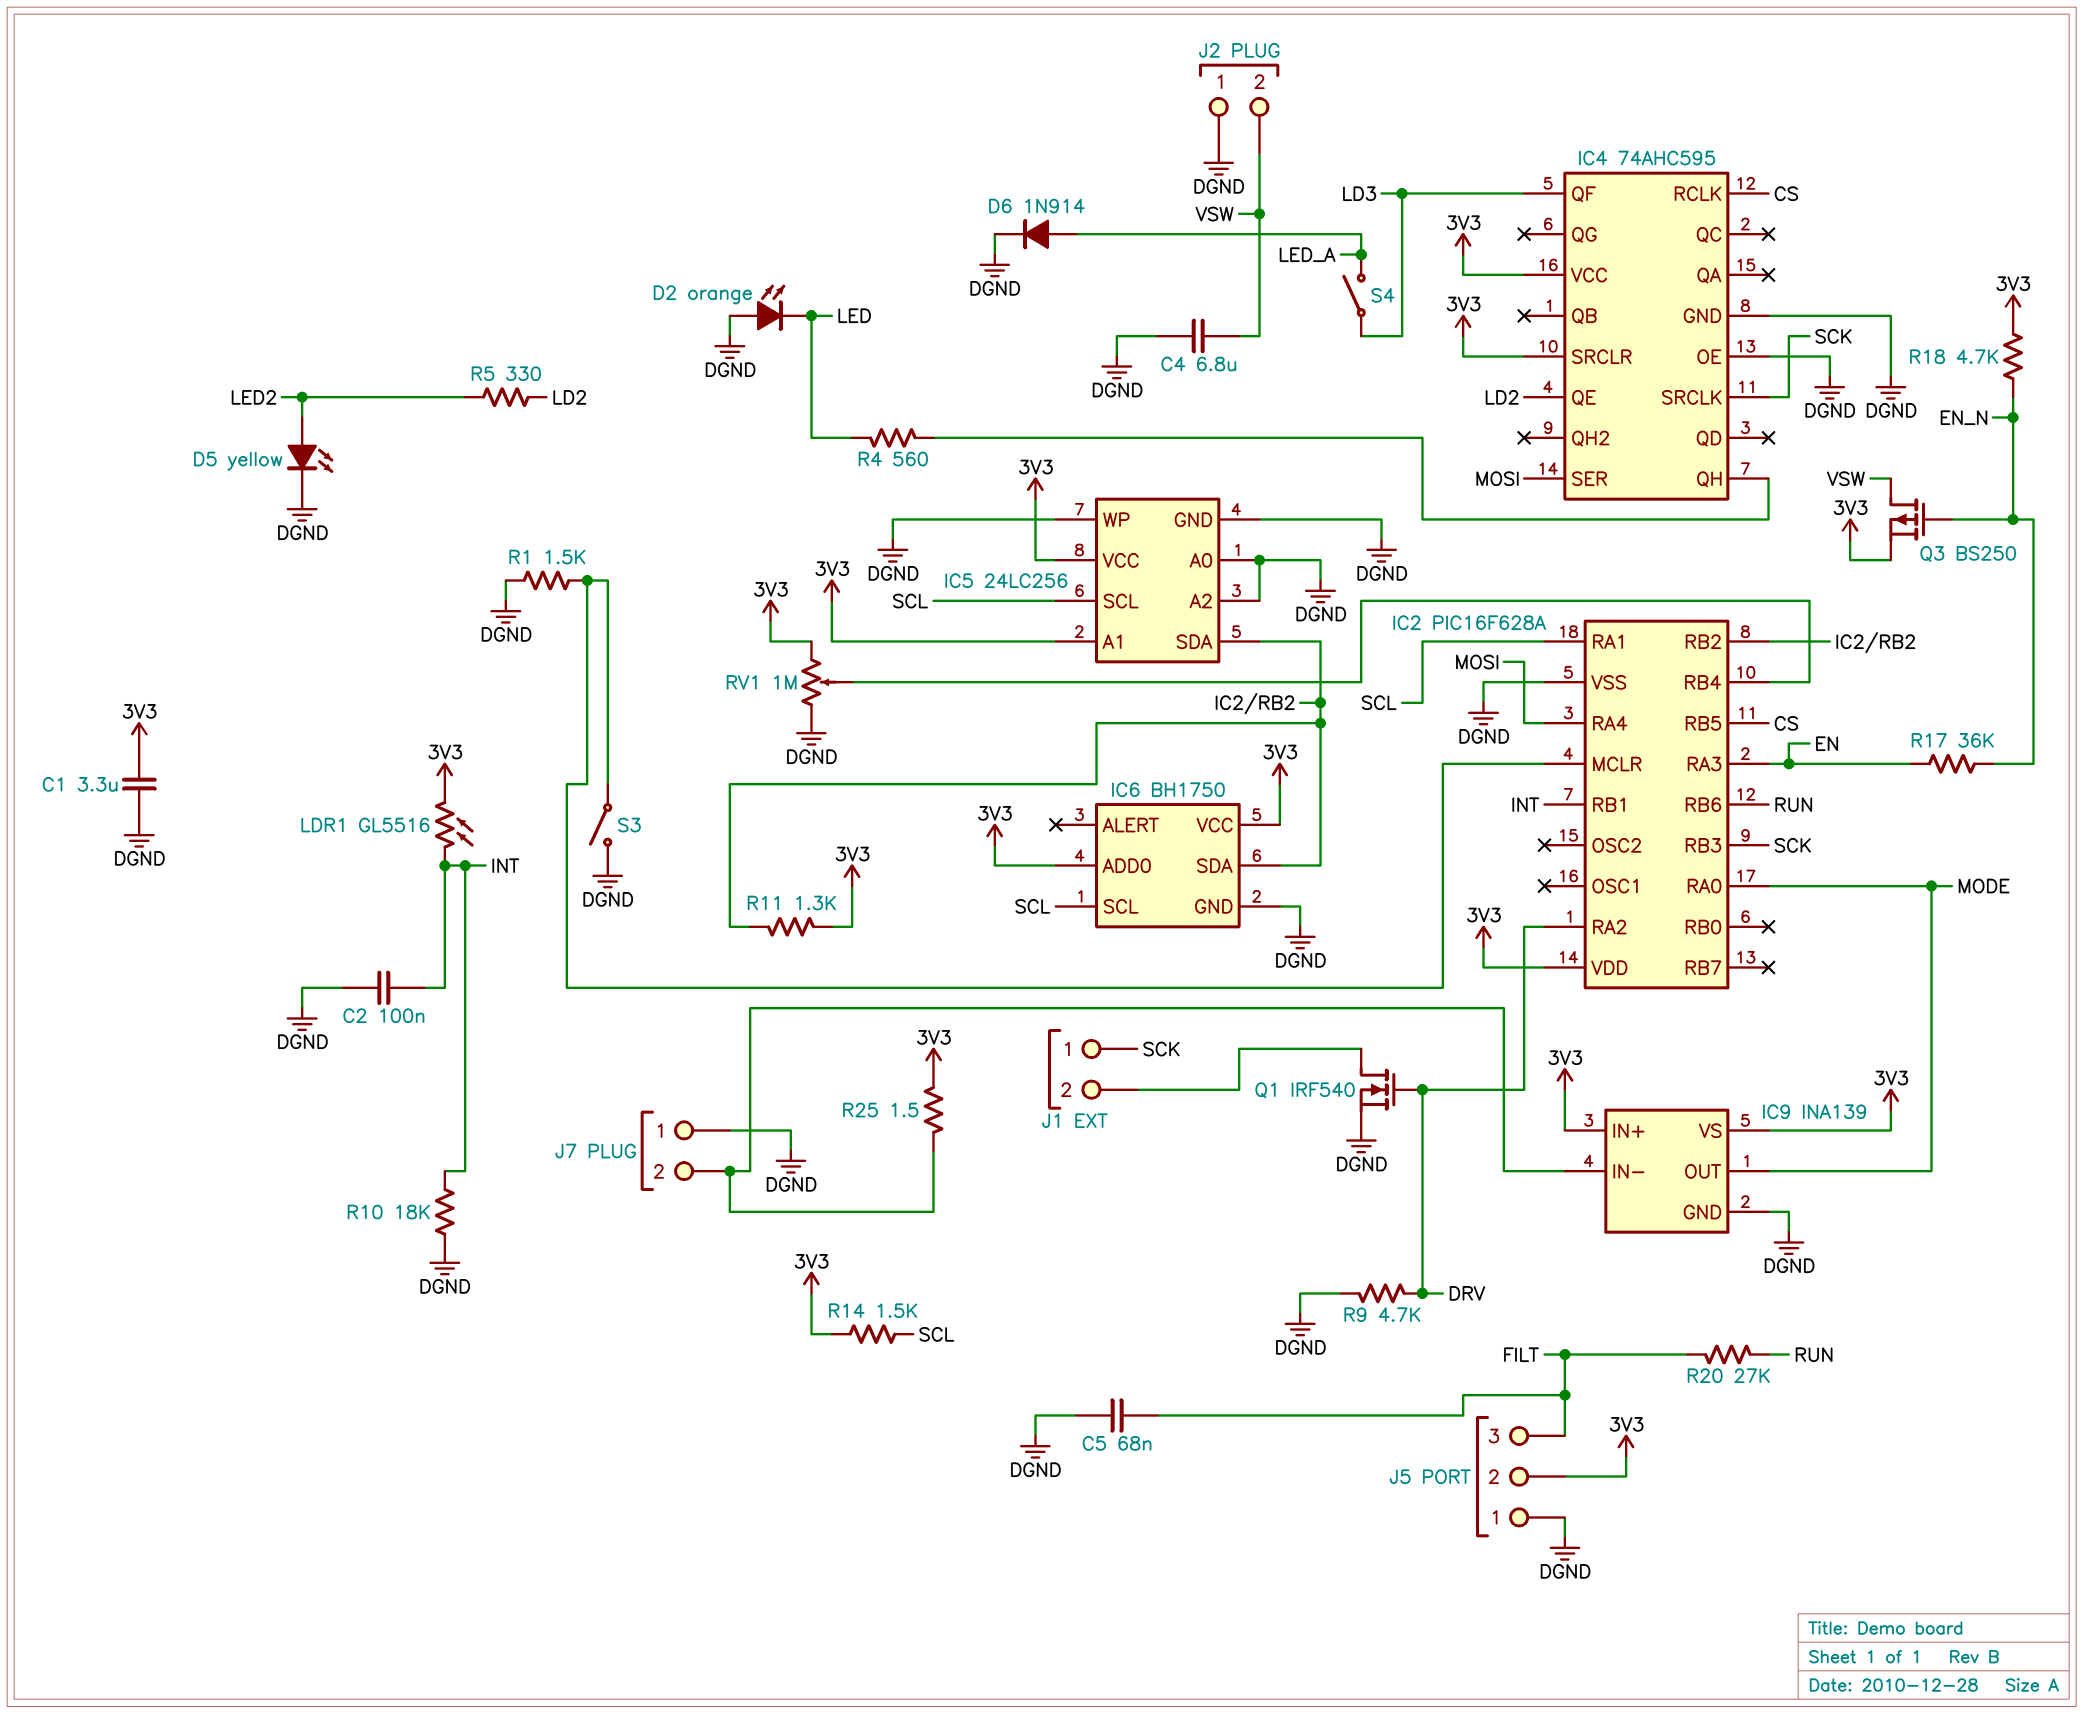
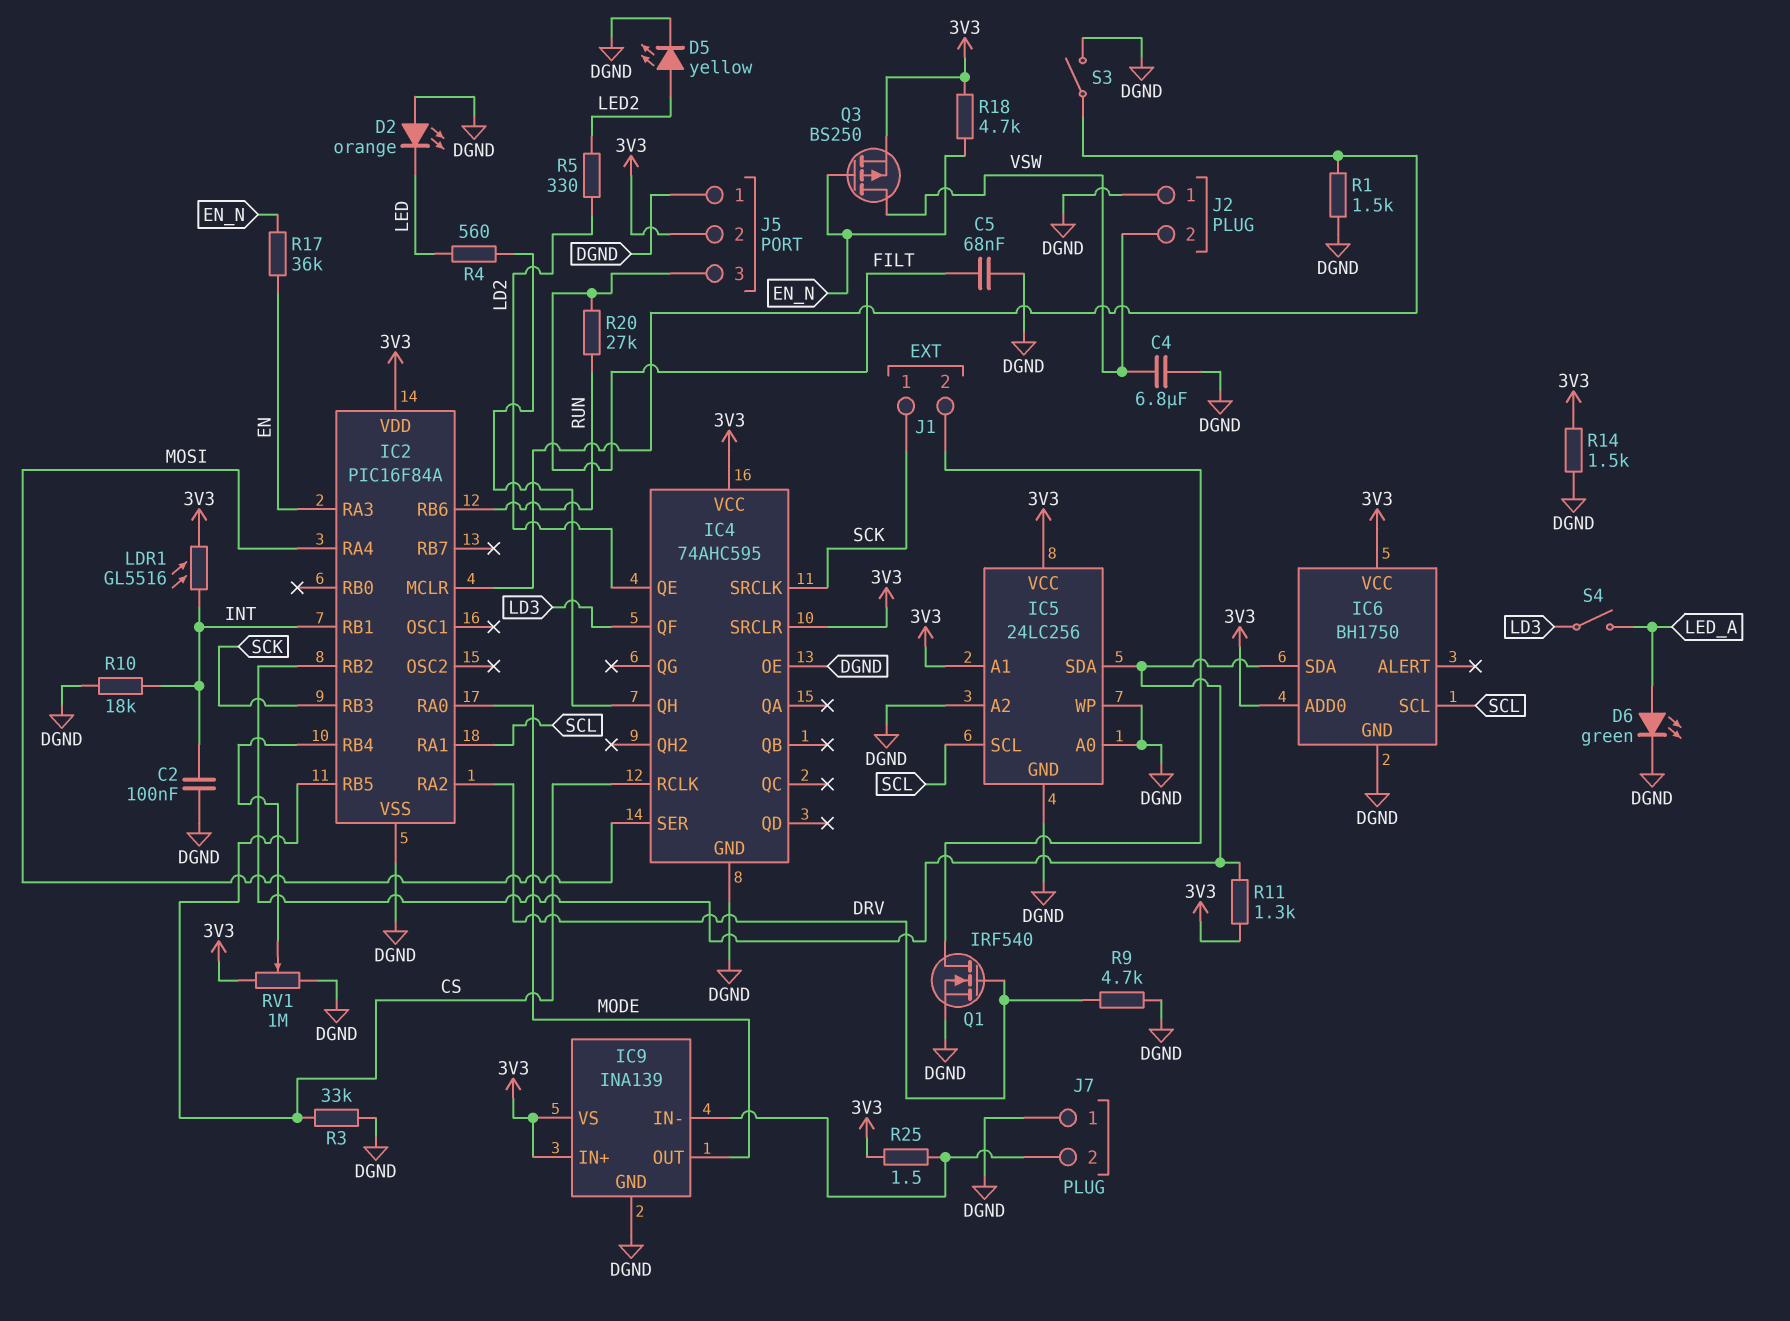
C1: 3.3uF (3V3, DGND) -> none
D6: diode 1N914 (A LED_A, K DGND) -> LED green (A LED_A, K DGND)
IC2: PIC16F628A -> PIC16F84A
R3: none -> 33k (CS, DGND)
R14: 1.5k (3V3, SCL) -> 1.5k (3V3, DGND)

